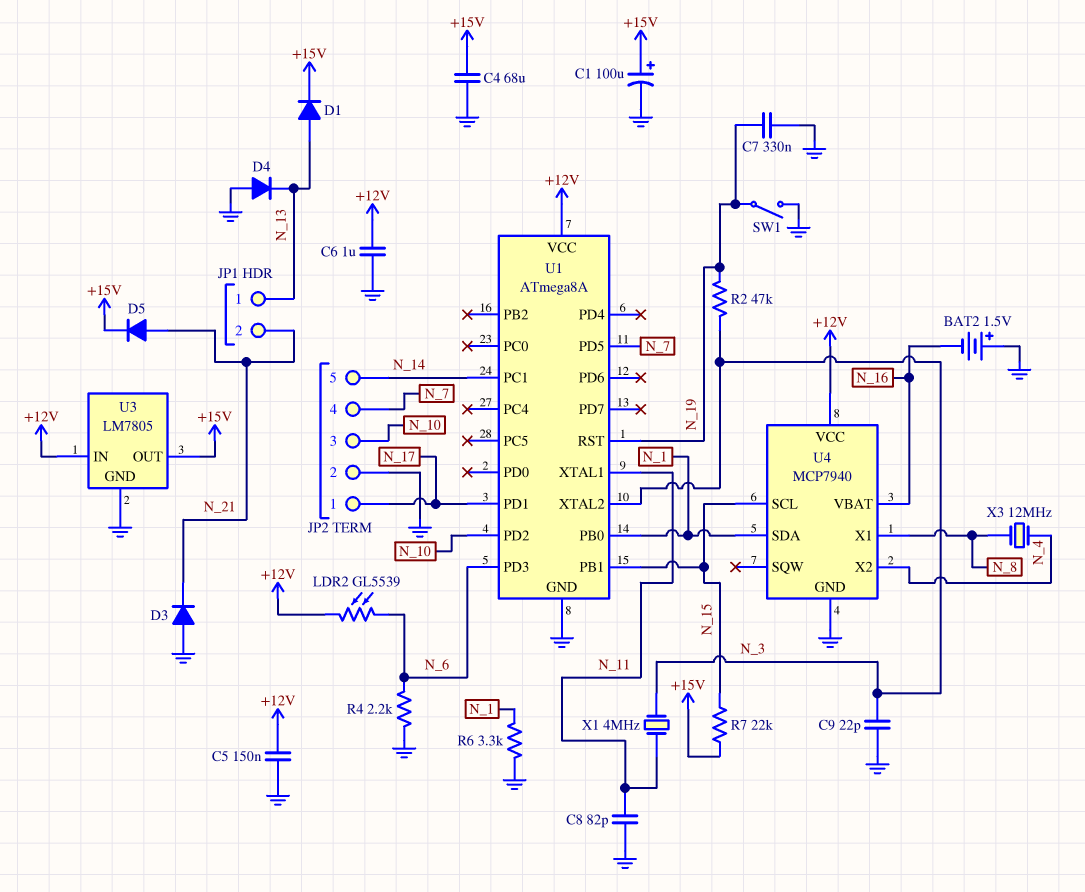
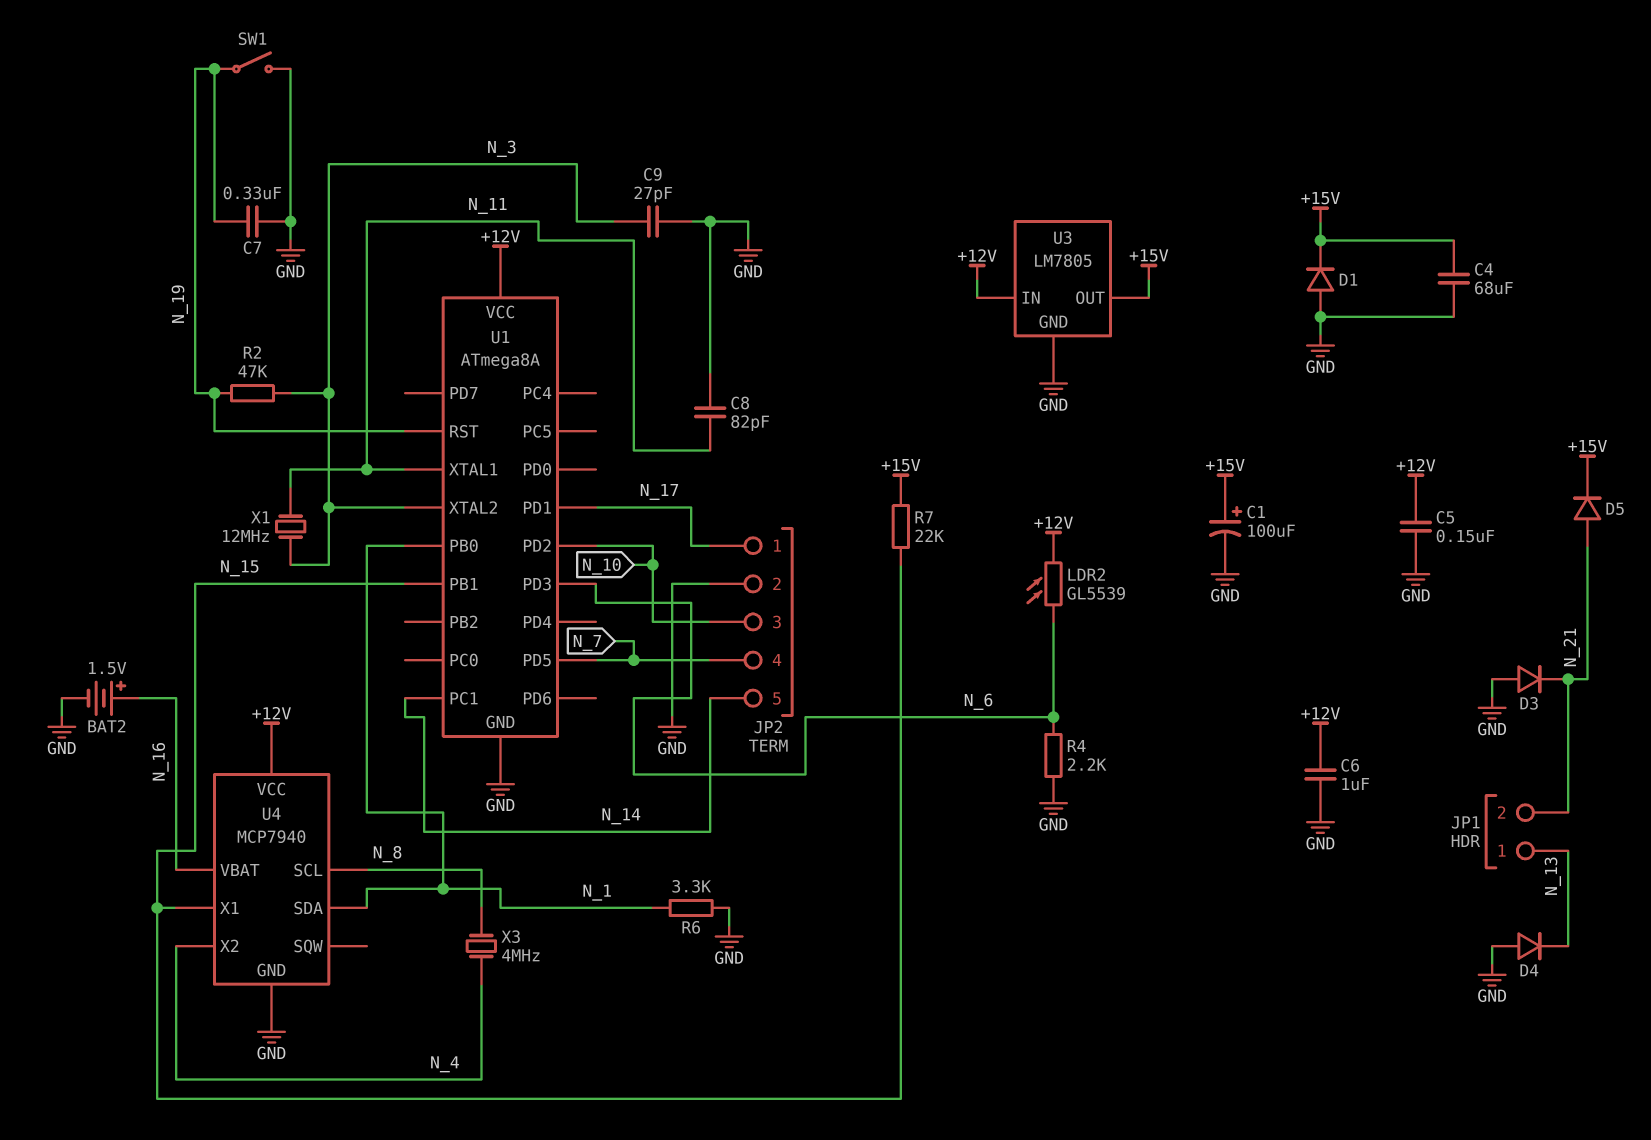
BAT2: 1.5V (plus GND, minus N_16) -> 1.5V (plus N_16, minus GND)
C9: 22pF (GND, N_3) -> 27pF (GND, N_3)
D1: diode (A N_13, K +15V) -> diode (A GND, K +15V)
U4 pin SCL: N_15 -> N_8
U4 pin X1: N_8 -> N_15
X1: 4MHz (N_3, N_11) -> 12MHz (N_3, N_11)
X3: 12MHz (N_4, N_8) -> 4MHz (N_4, N_8)

